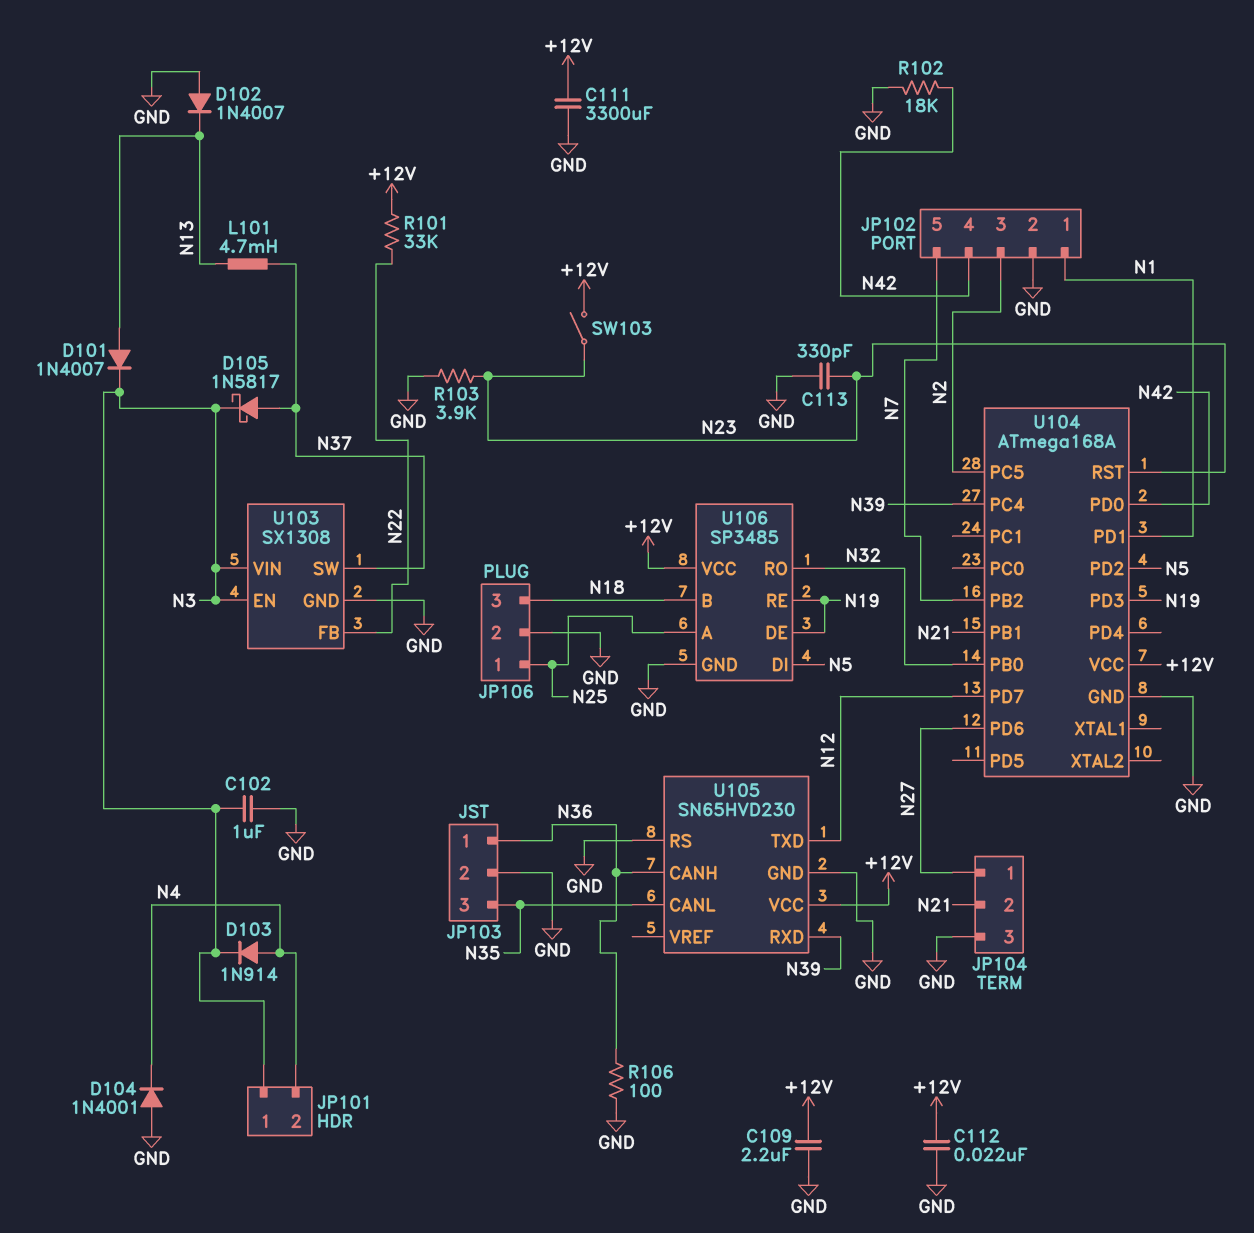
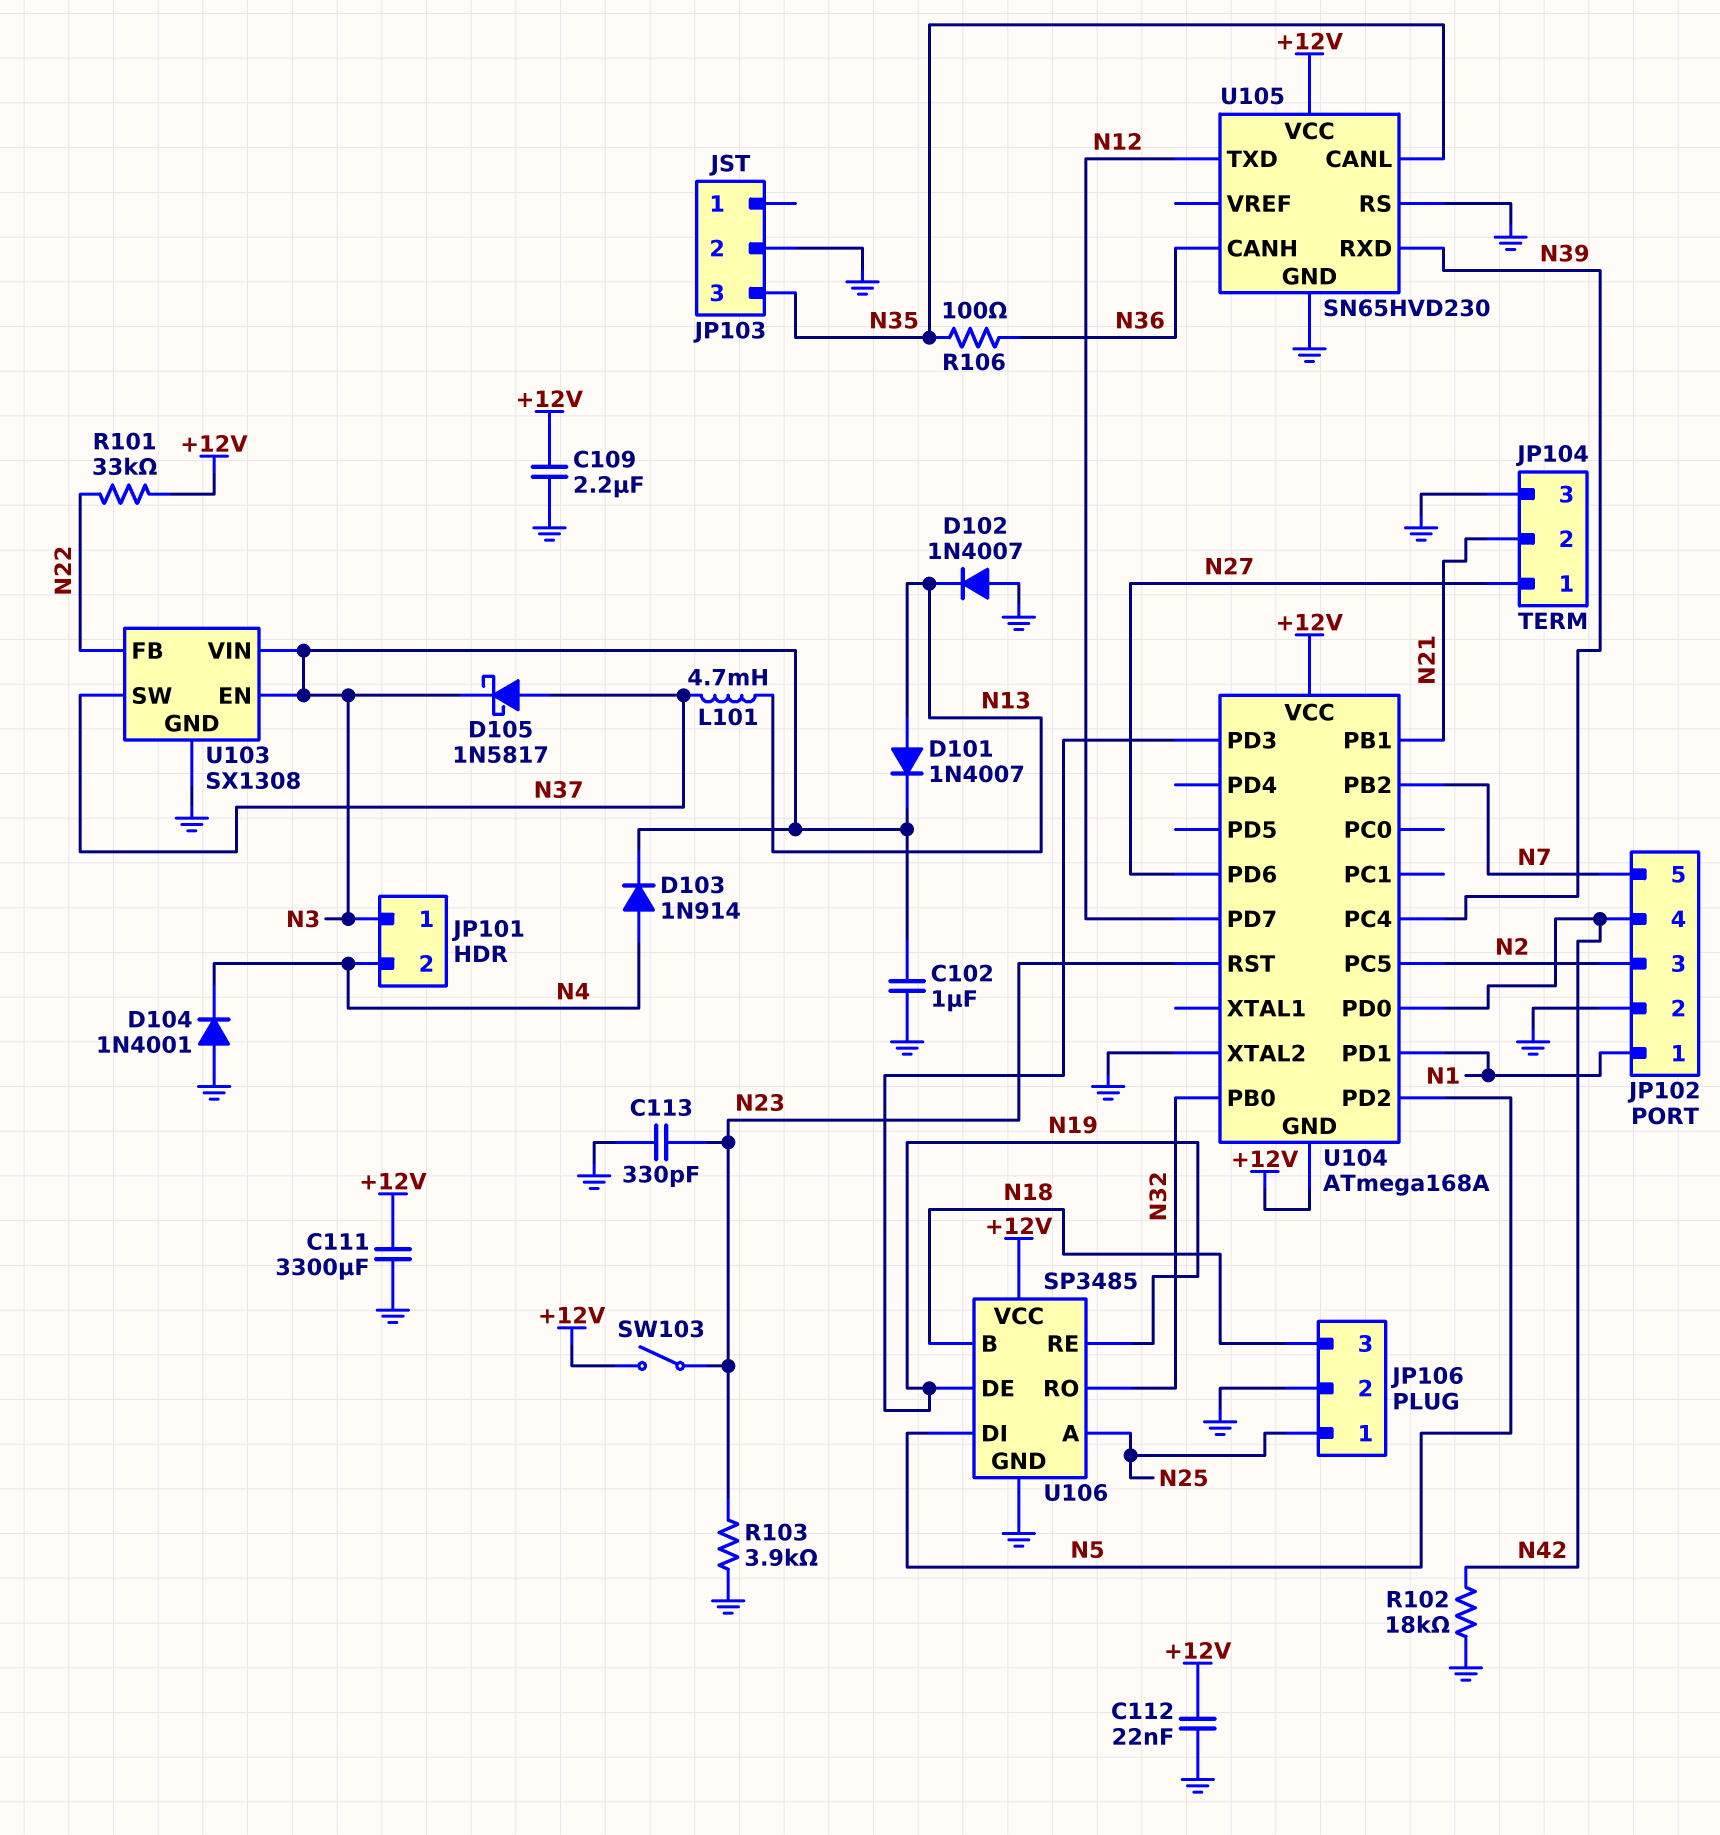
JP103 pin 1: N36 -> none
R106: 100 (GND, N36) -> 100 (N35, N36)
U104 pin GND: GND -> +12V
U104 pin XTAL2: none -> GND

